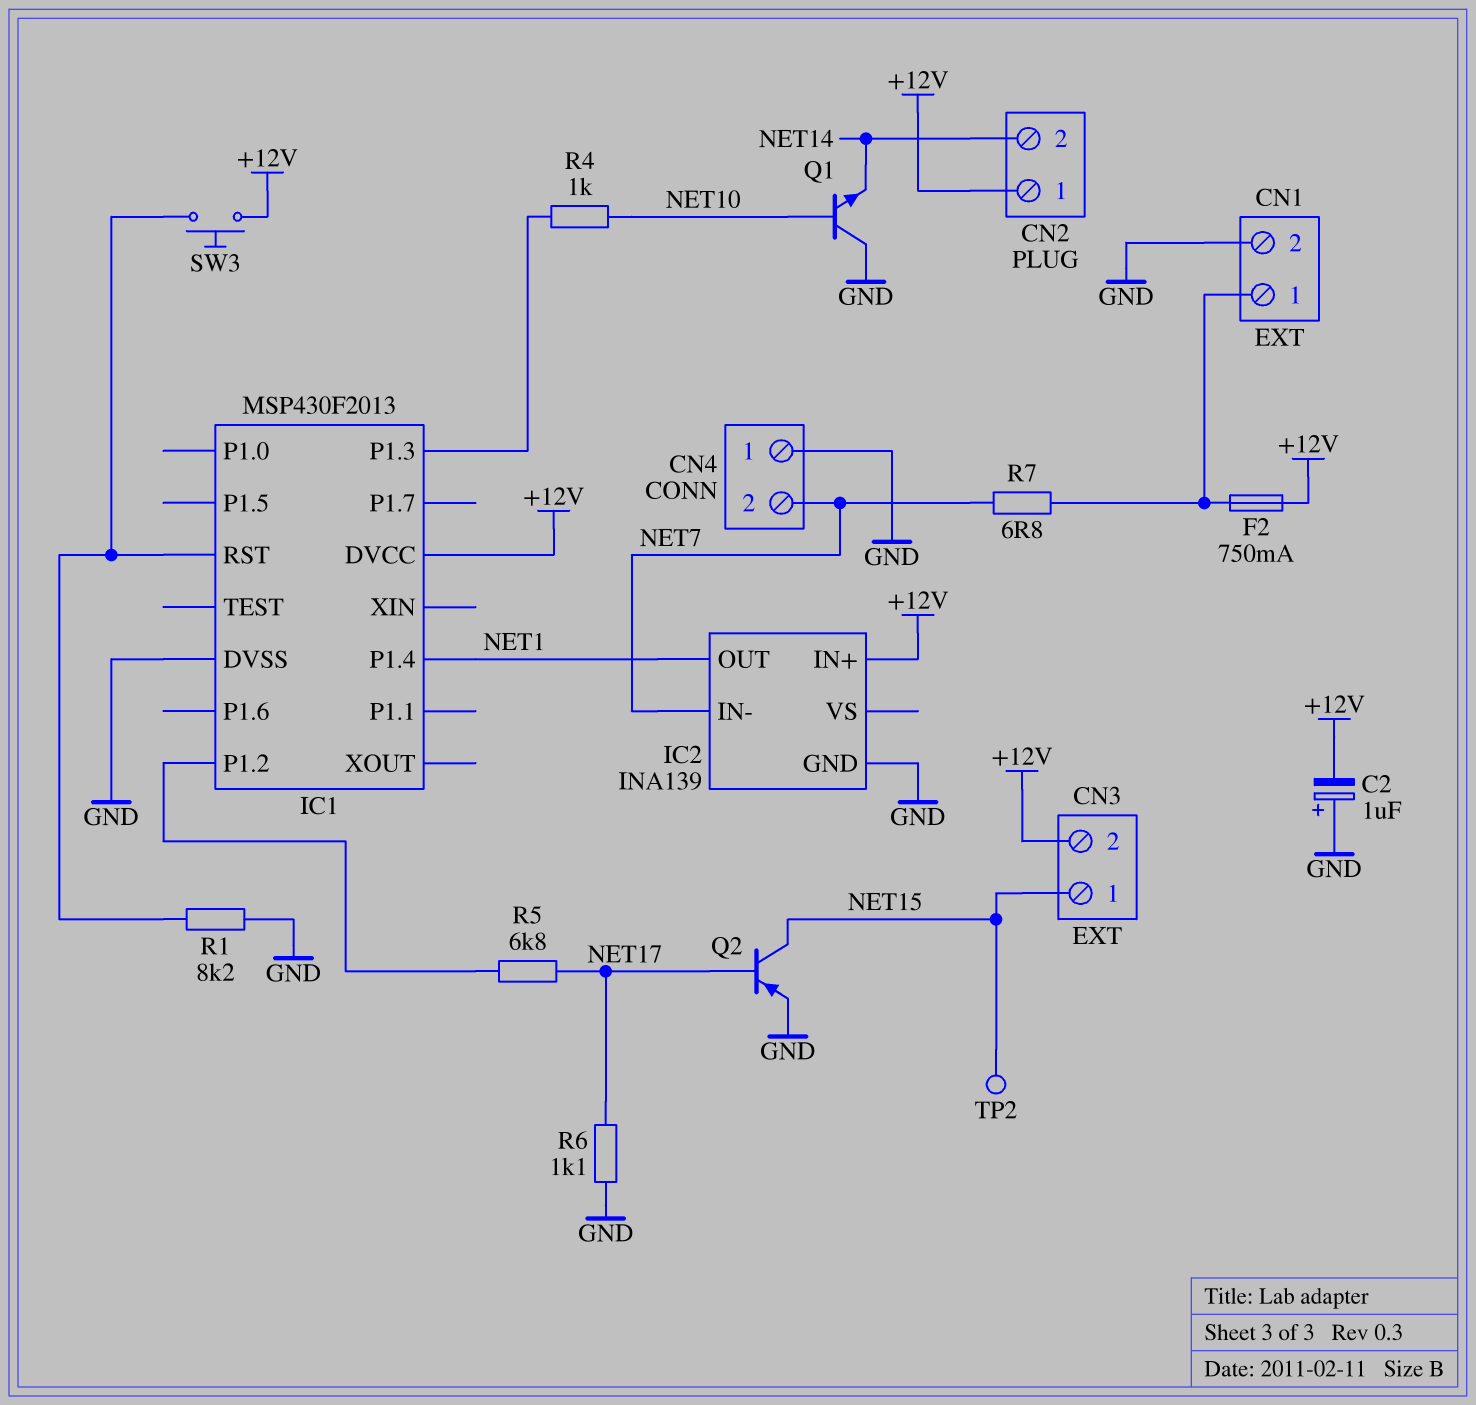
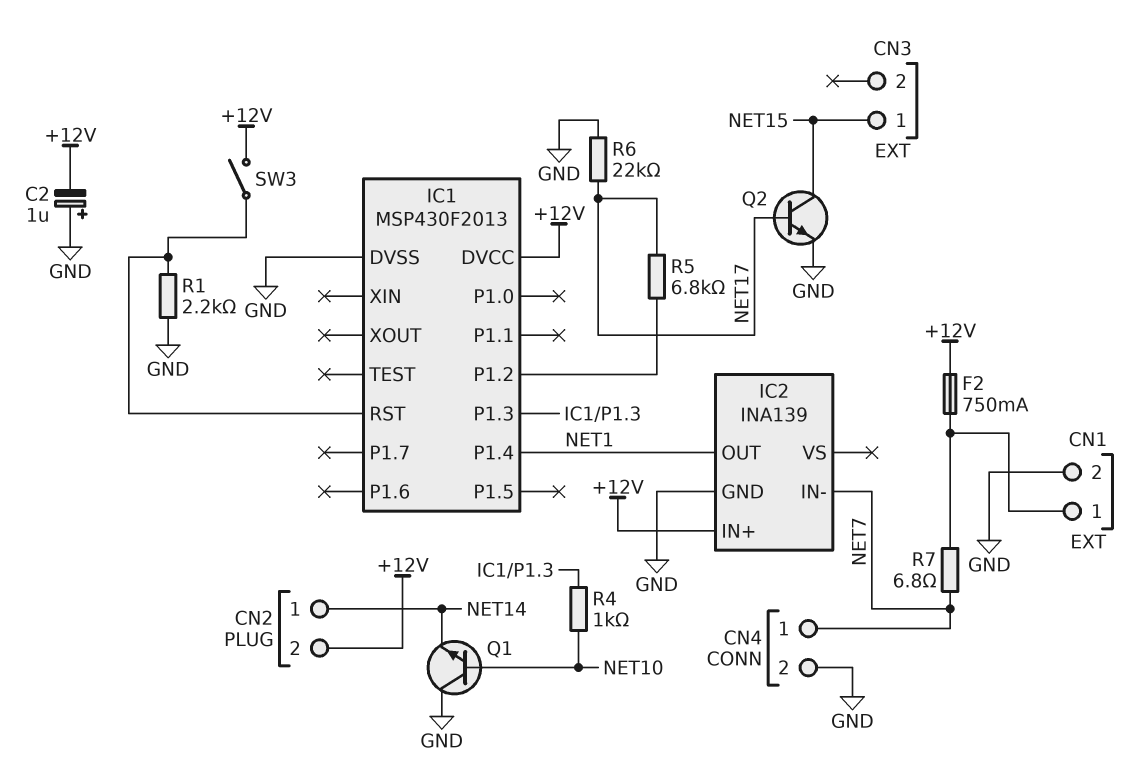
CN2 pin 1: +12V -> NET14
CN2 pin 2: NET14 -> +12V
CN3 pin 2: +12V -> none
CN4 pin 1: GND -> NET7
CN4 pin 2: NET7 -> GND
Q2: PNP (B NET17, C NET15, E GND) -> NPN (B NET17, C NET15, E GND)
R1: 8.2k (GND, IC1/RST) -> 2.2k (GND, IC1/RST)
R6: 1.1k (GND, NET17) -> 22k (GND, NET17)
SW3: button (+12V, IC1/RST) -> switch (+12V, IC1/RST)
TP2: test point (NET15) -> none

